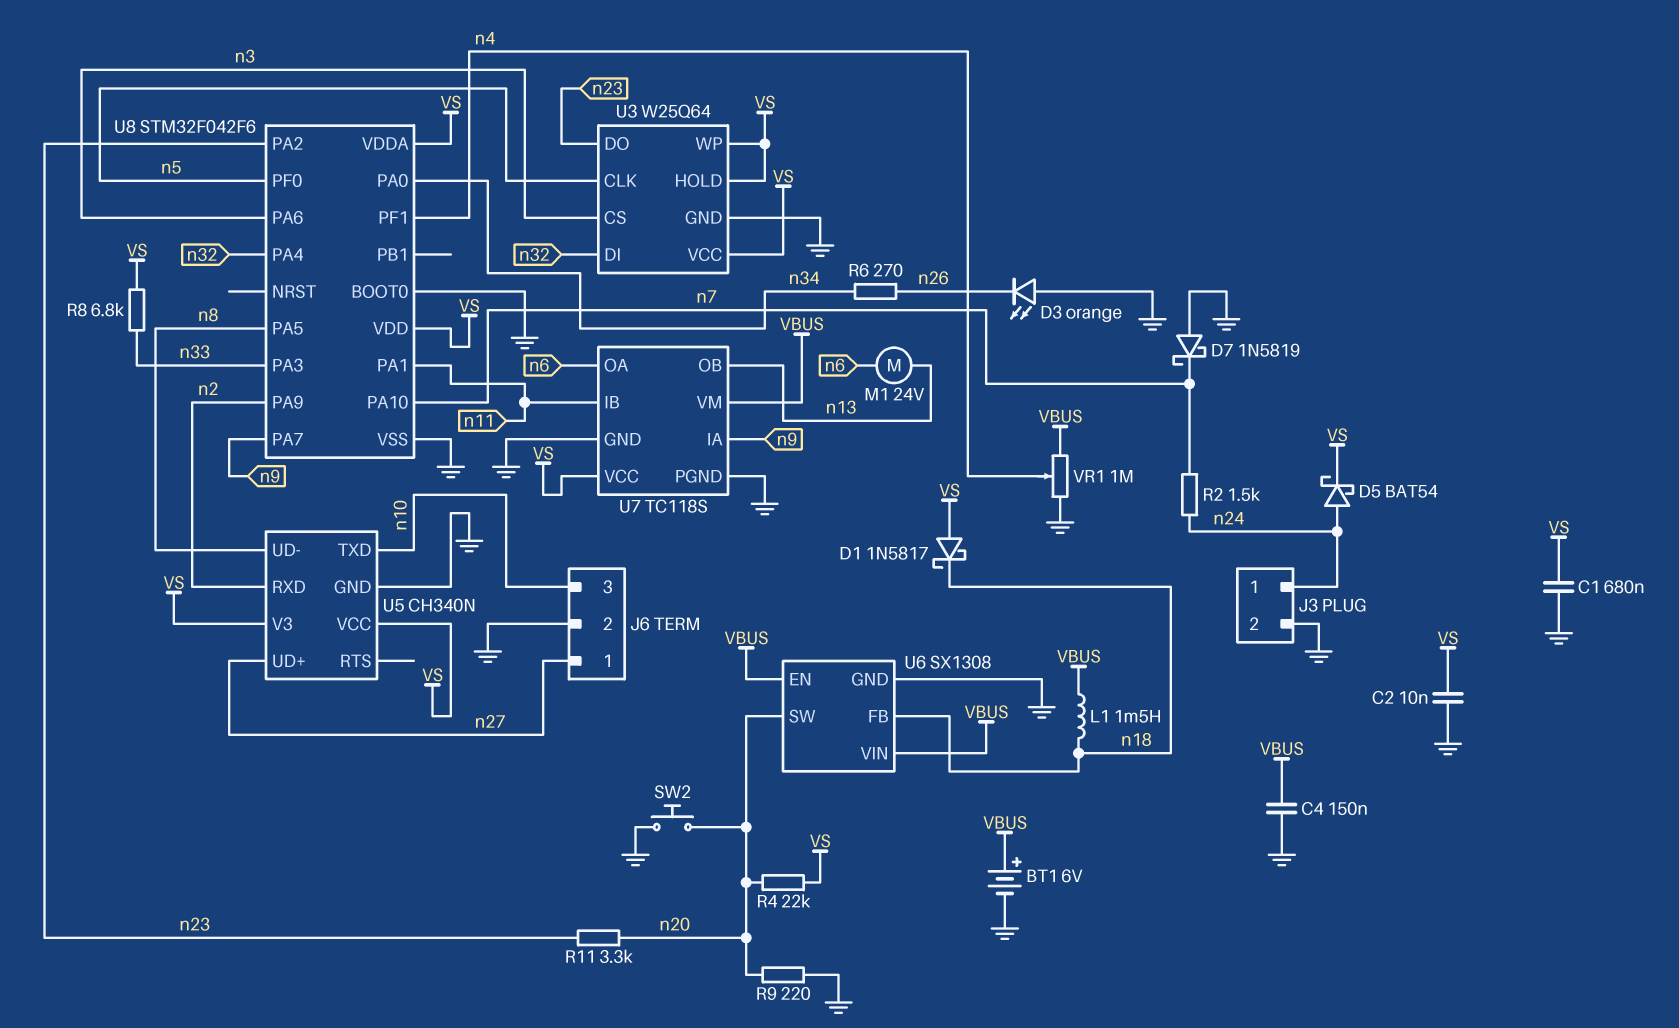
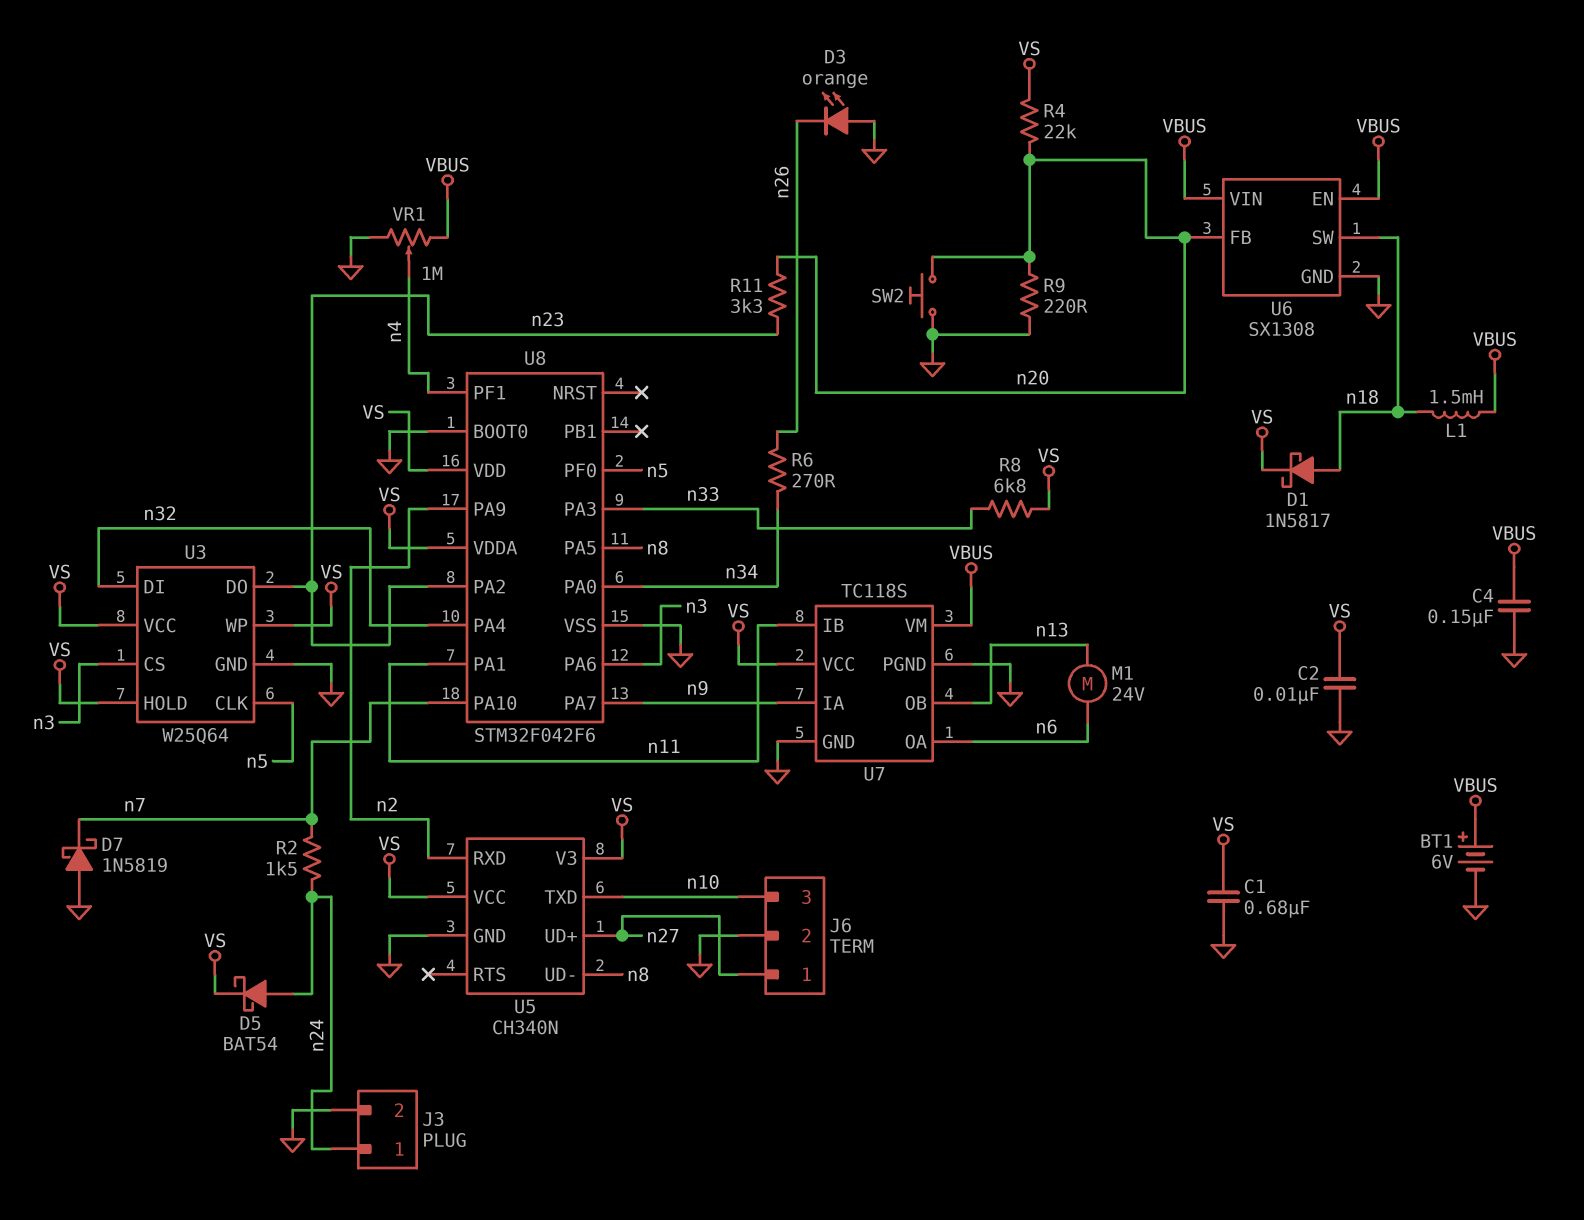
D1: schottky 1N5817 (A VS, K n18) -> schottky 1N5817 (A n18, K VS)
U6 pin FB: n18 -> n20
U6 pin SW: n20 -> n18

